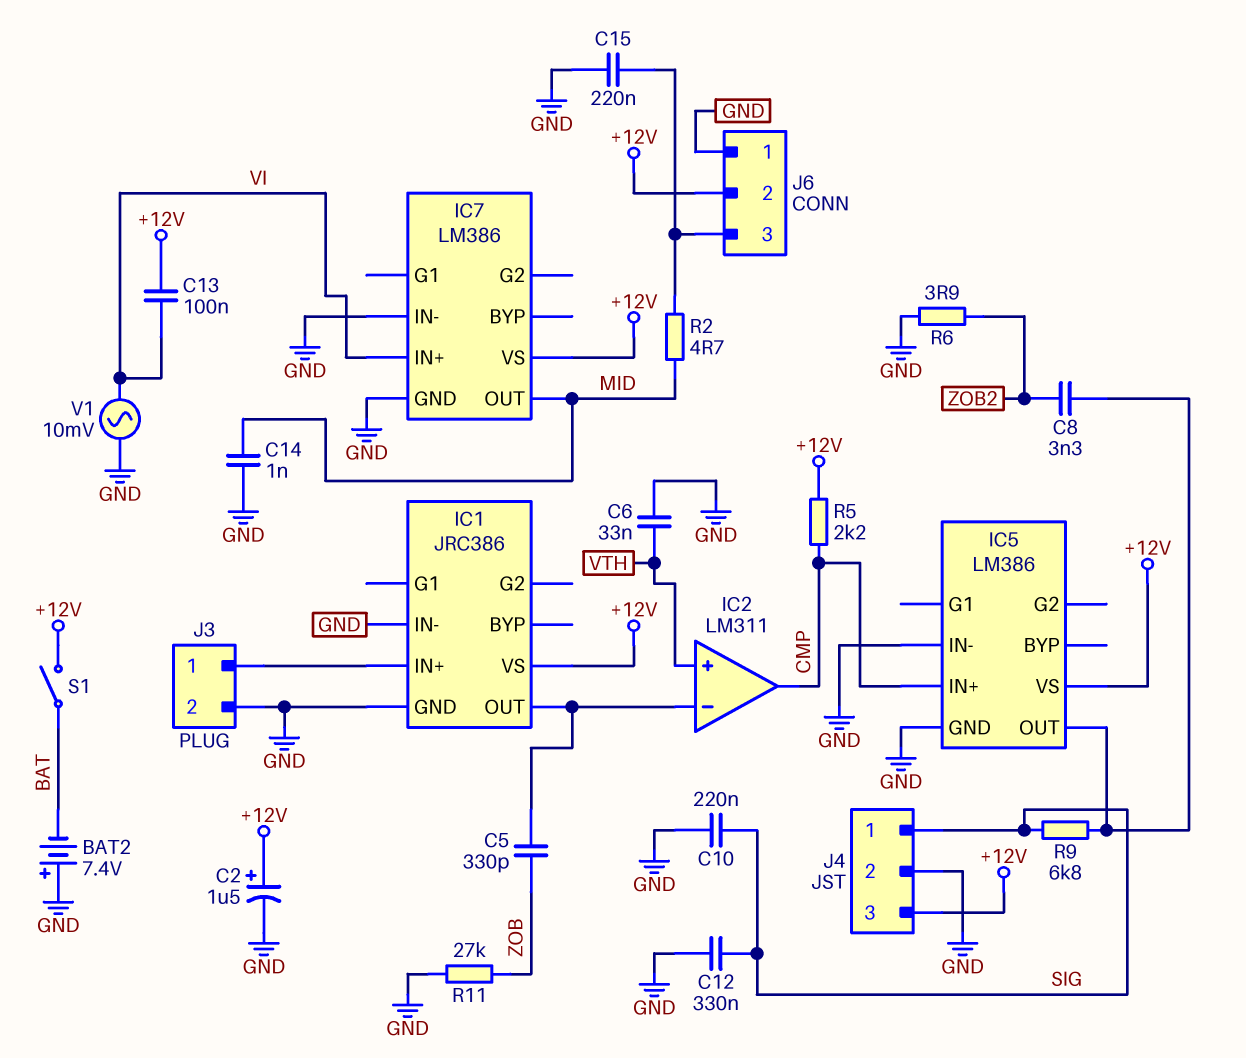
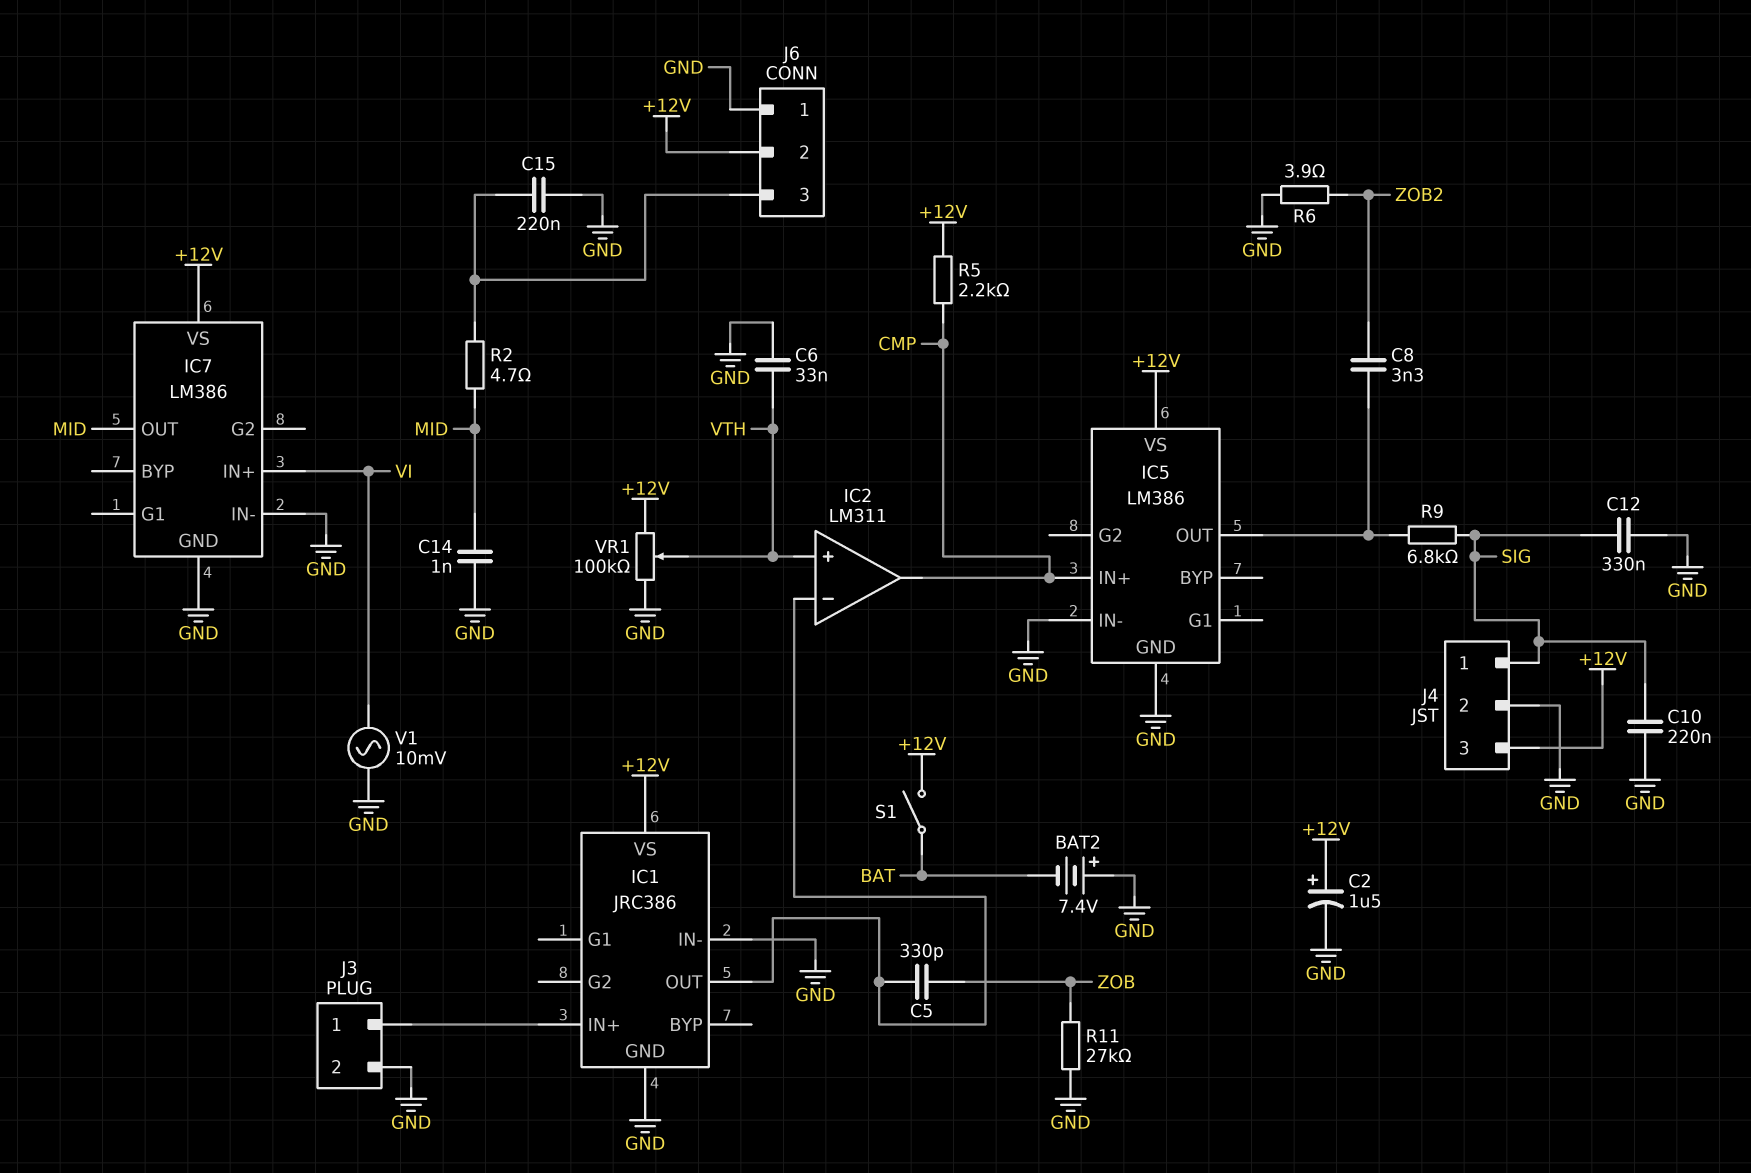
C13: 100nF (+12V, VI) -> none
VR1: none -> 100k (+12V, GND, wiper VTH)

